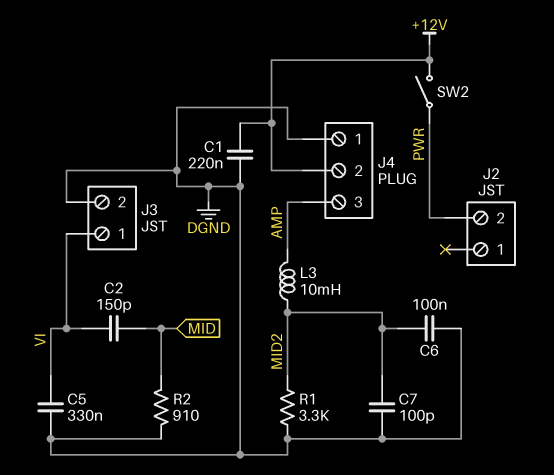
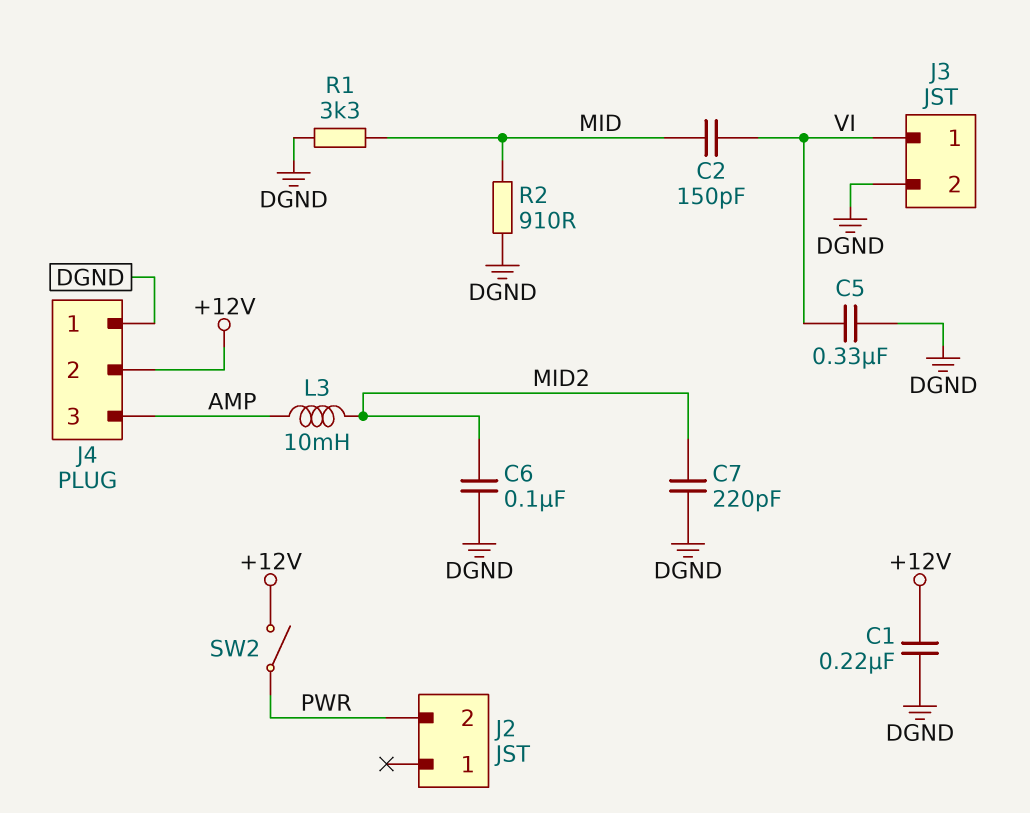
C7: 100pF (DGND, MID2) -> 220pF (DGND, MID2)
R1: 3.3k (DGND, MID2) -> 3.3k (DGND, MID)

